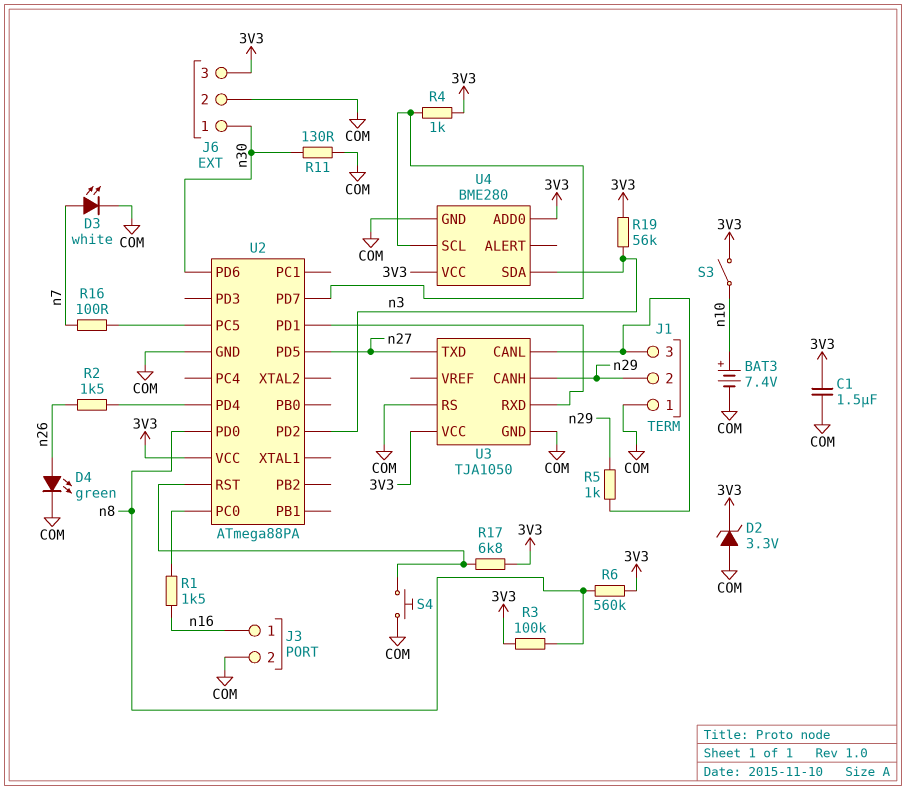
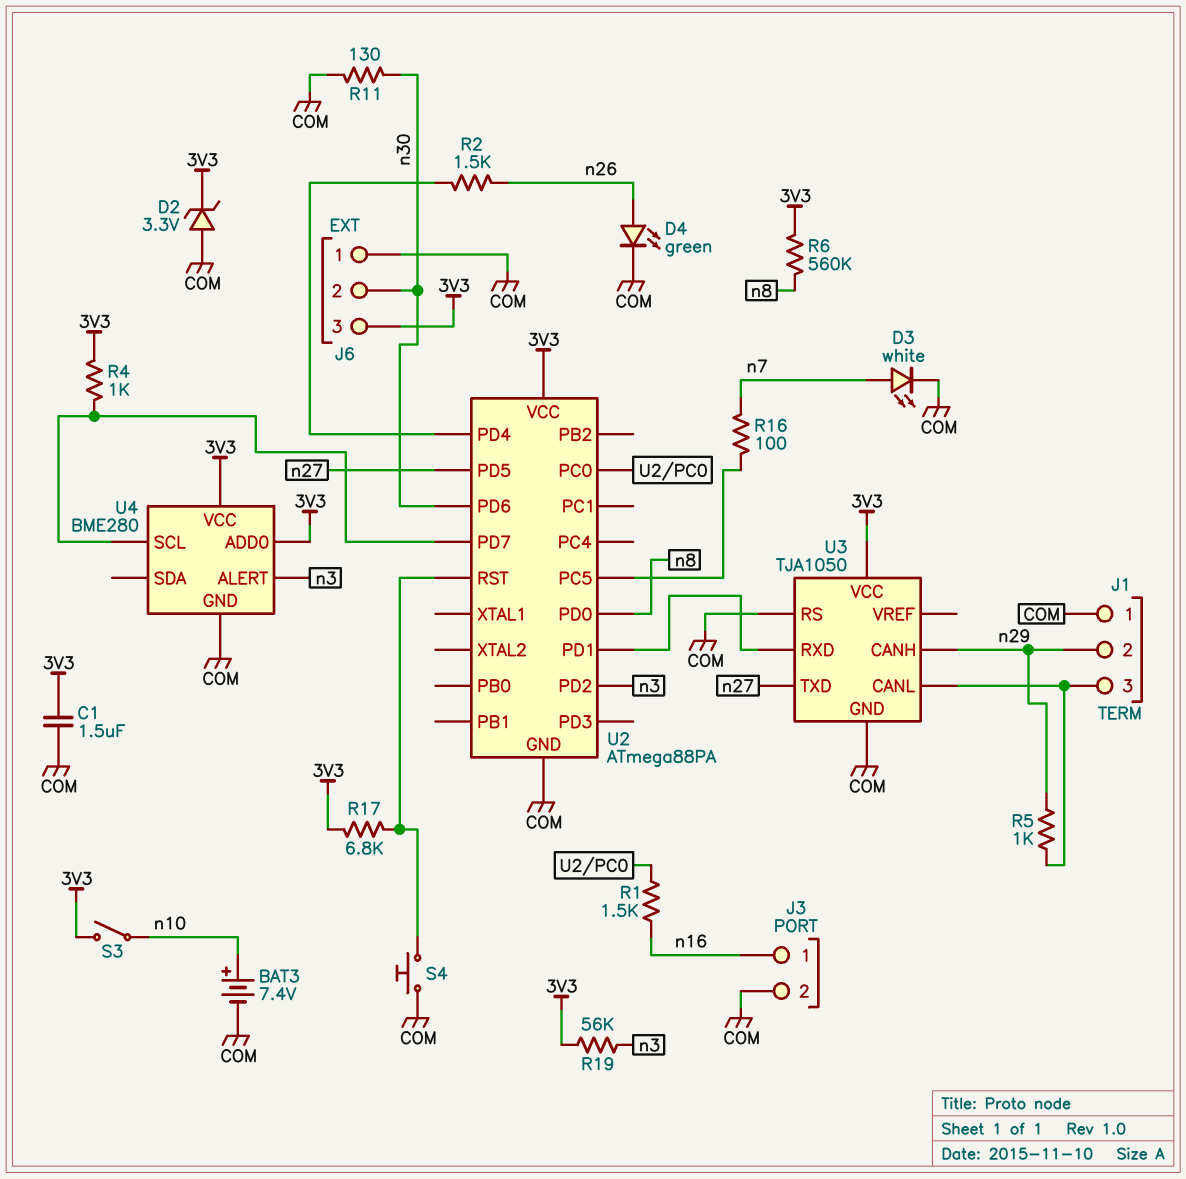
J6 pin 1: n30 -> COM
J6 pin 2: COM -> n30
R3: 100k (3V3, n8) -> none
U4 pin ALERT: none -> n3
U4 pin SDA: n3 -> none

